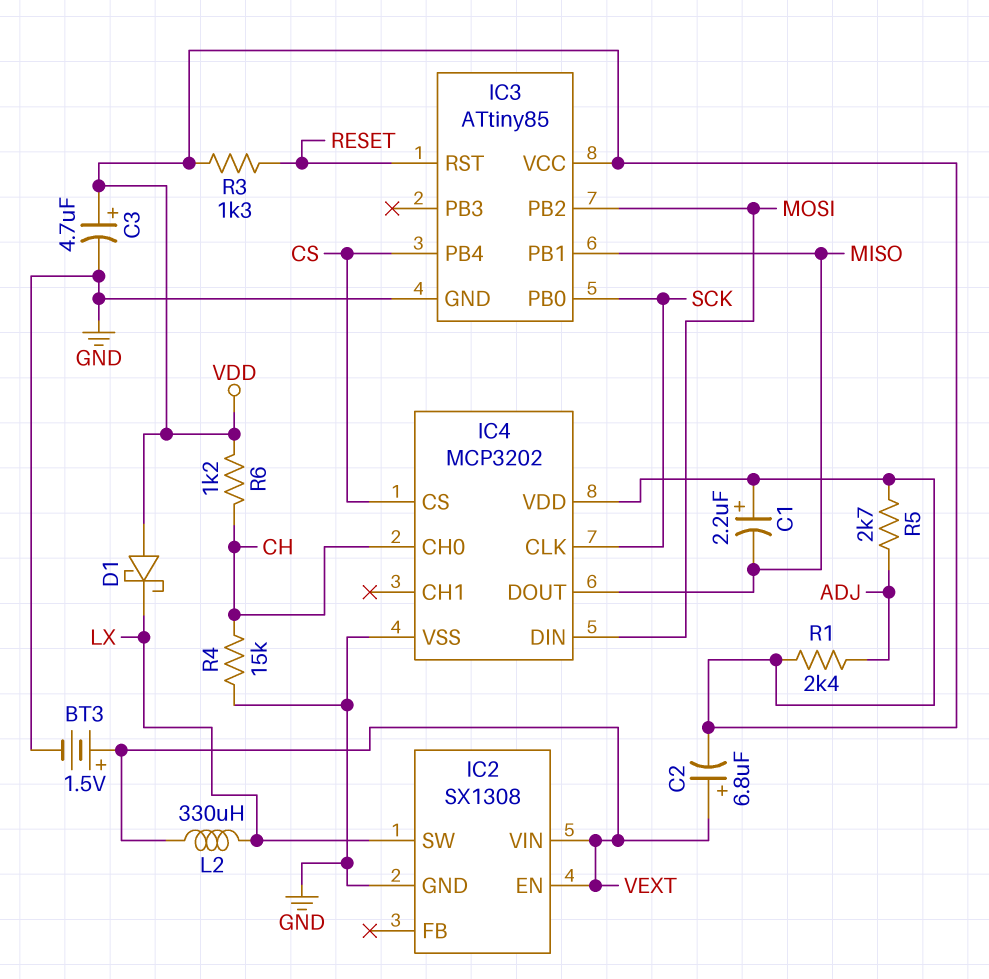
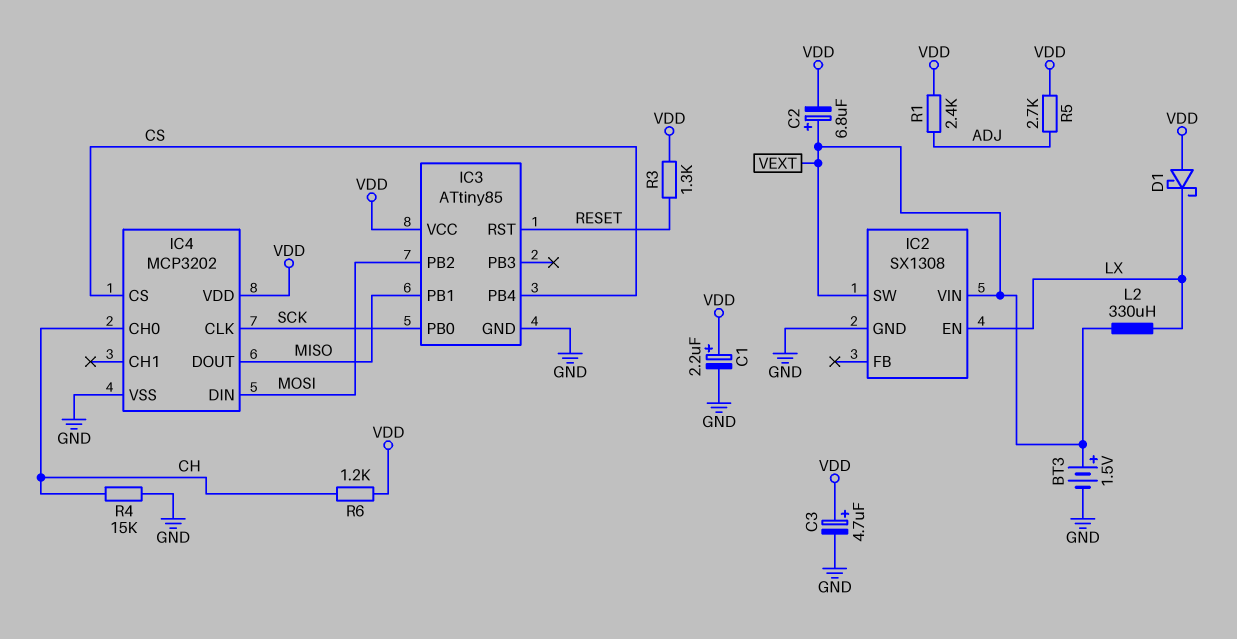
C1: 2.2uF (plus VDD, minus MISO) -> 2.2uF (plus VDD, minus GND)
IC2 pin EN: VEXT -> LX
IC2 pin SW: LX -> VEXT

